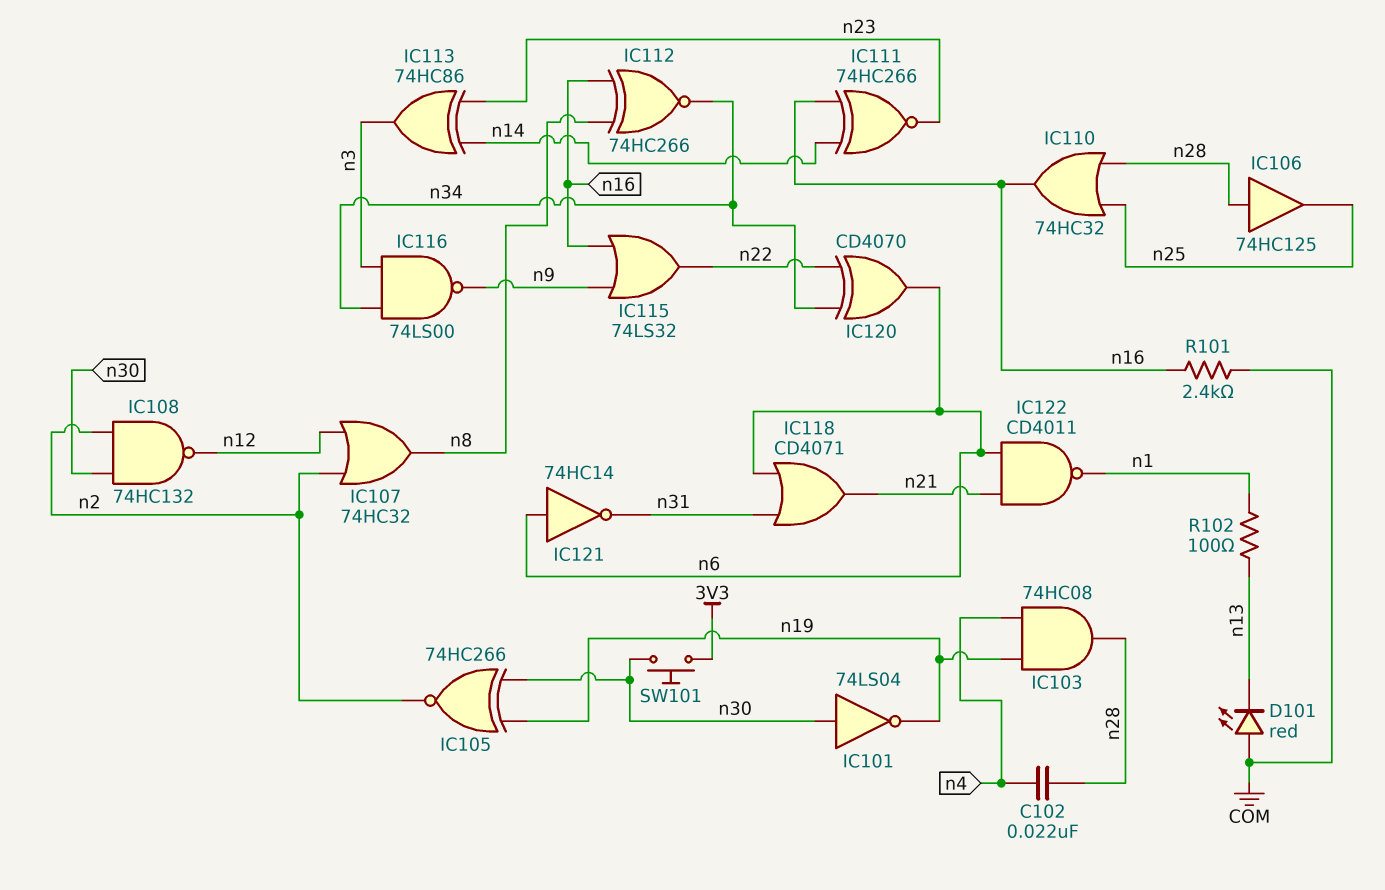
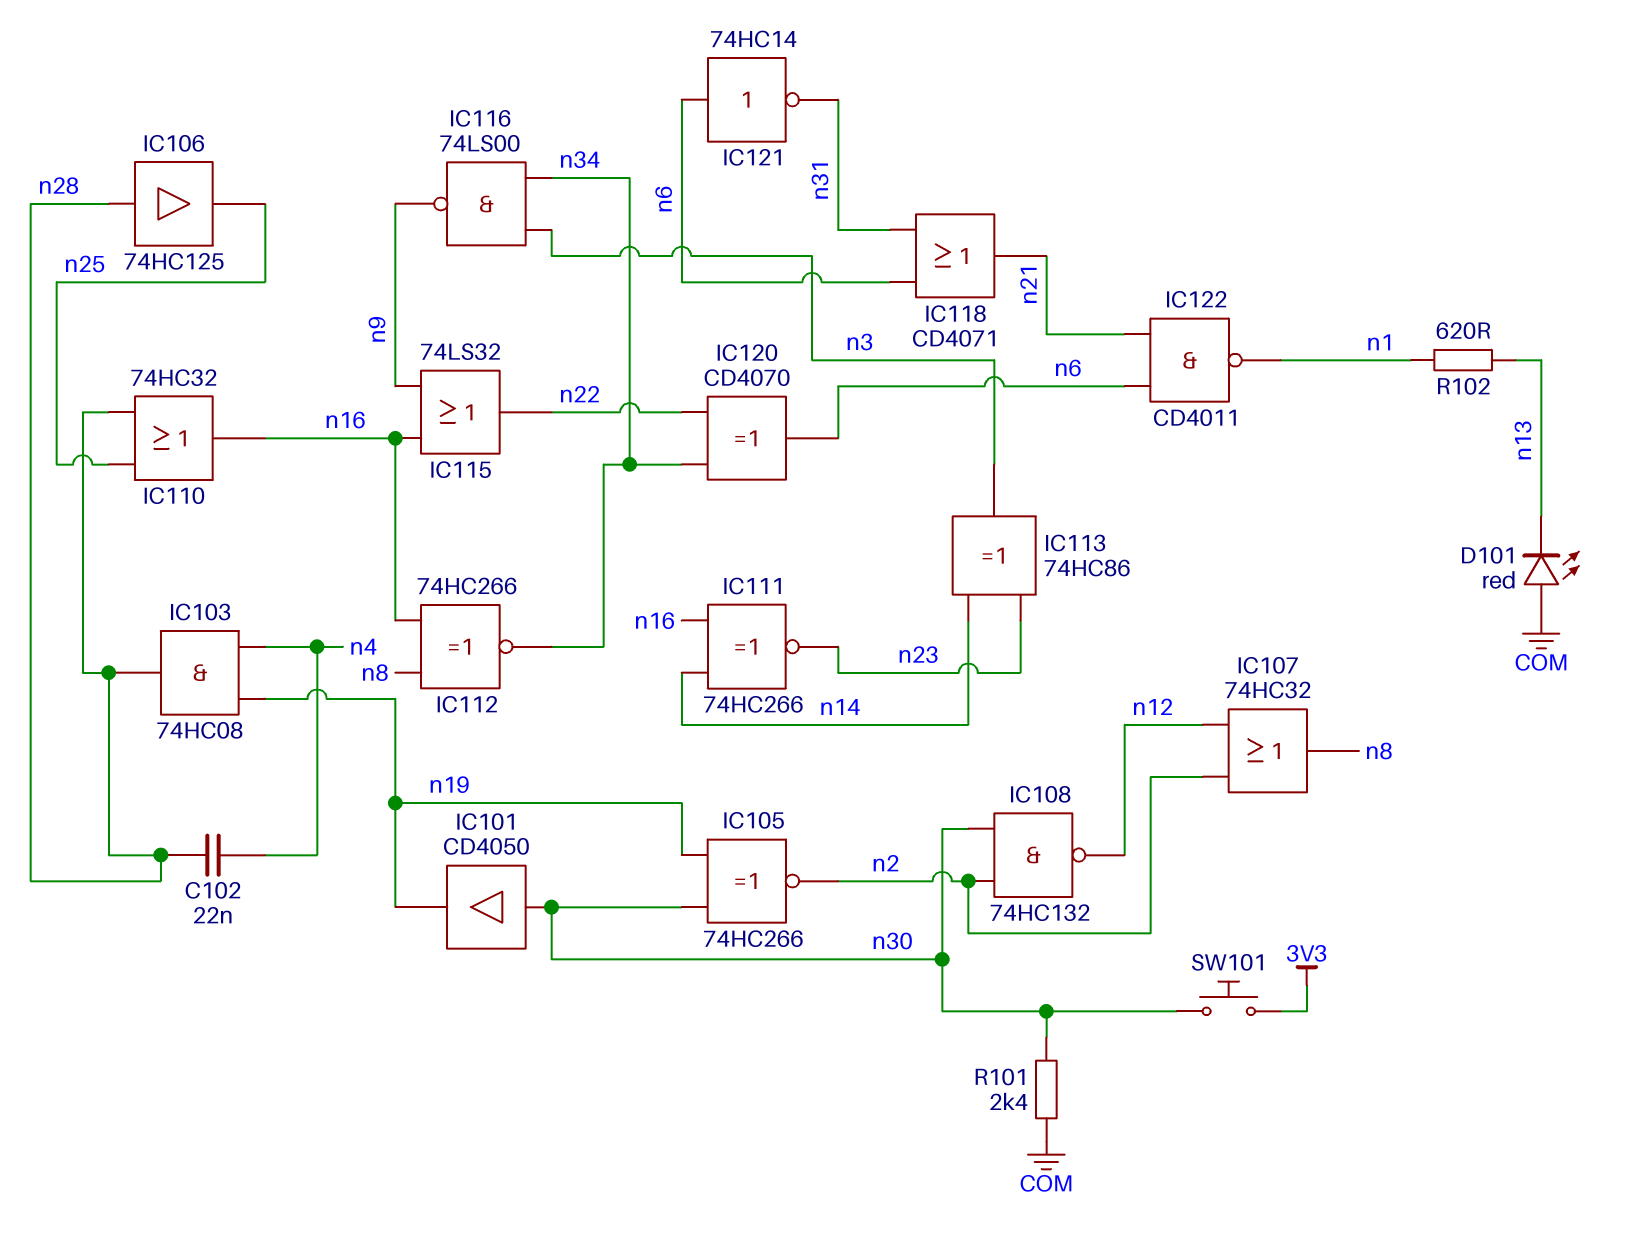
IC101: NOT 74LS04 (in n30, out n19) -> buffer CD4050 (in n30, out n19)
R101: 2.4k (COM, n16) -> 2.4k (COM, n30)
R102: 100 (n1, n13) -> 620 (n1, n13)

